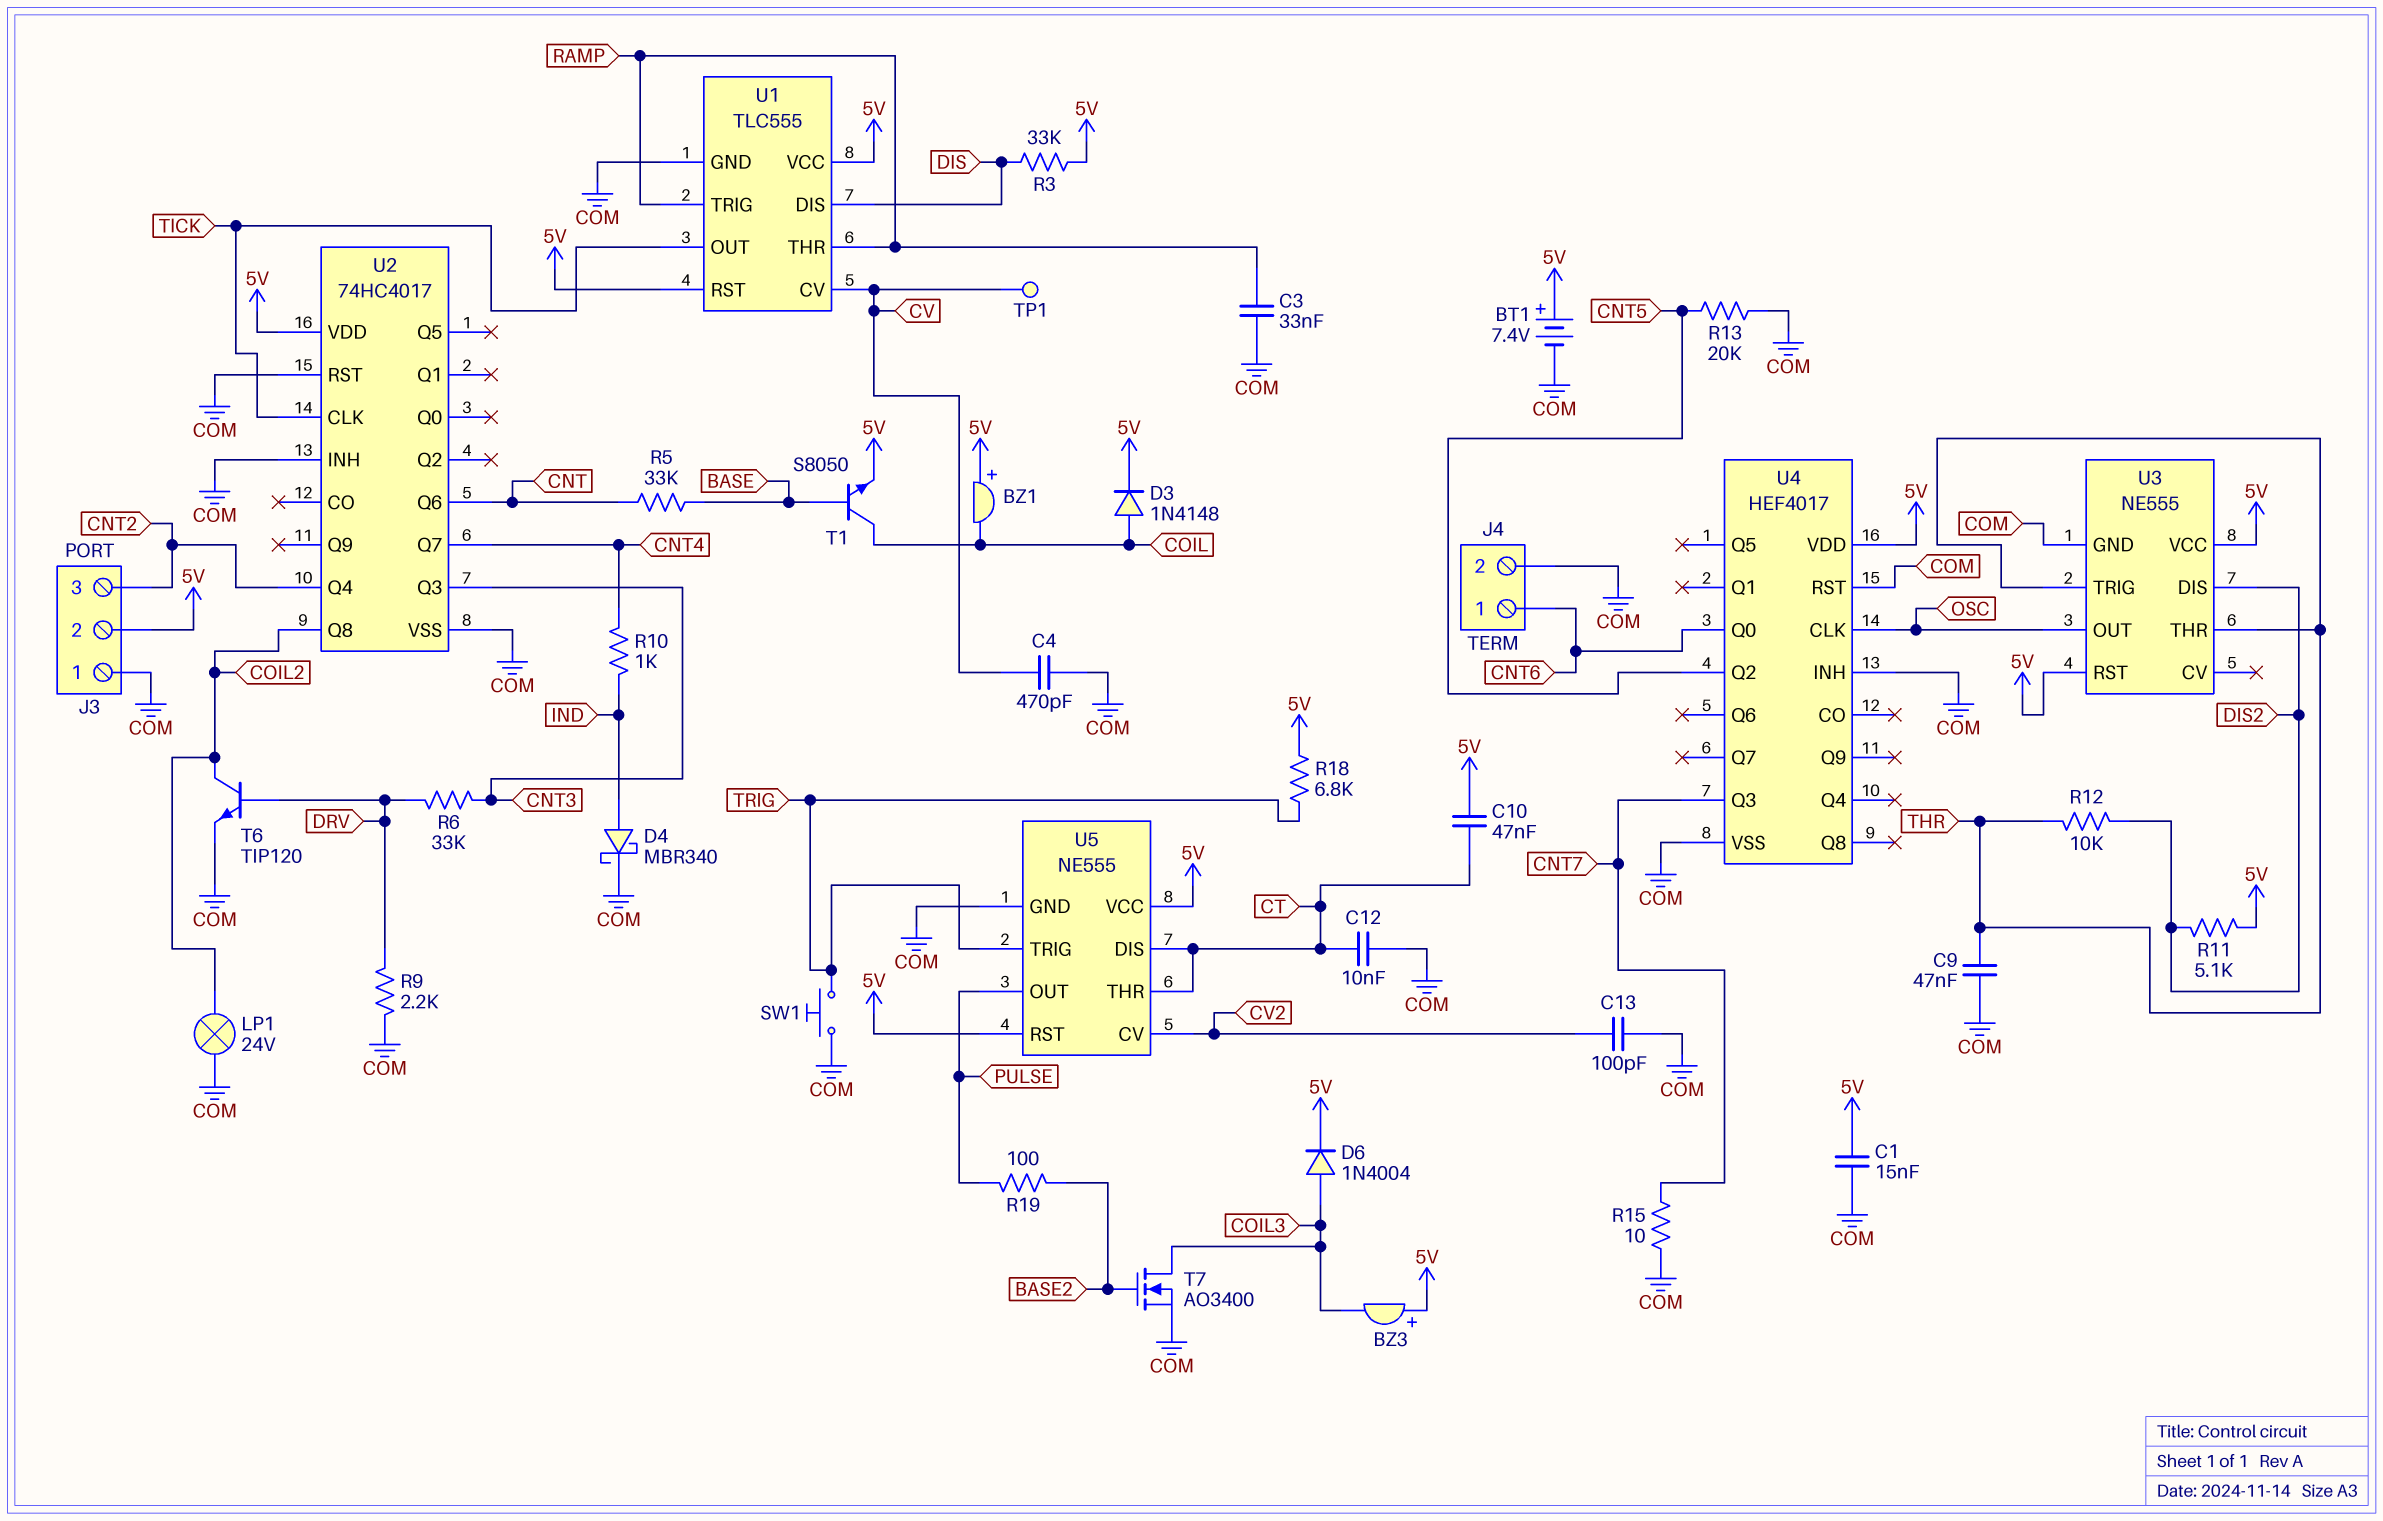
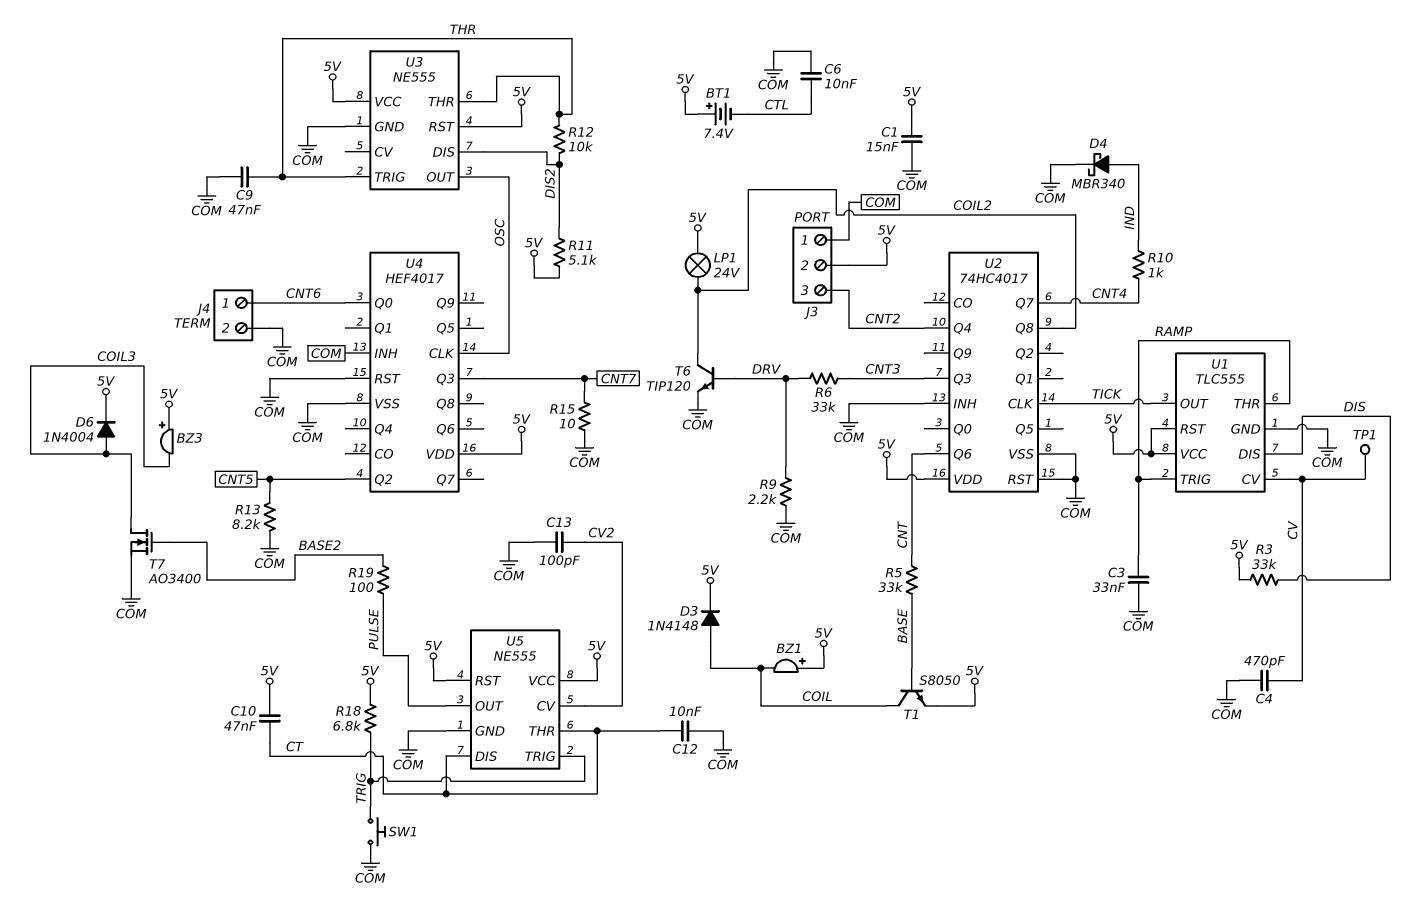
BT1: 7.4V (plus 5V, minus COM) -> 7.4V (plus 5V, minus CTL)
C6: none -> 10nF (COM, CTL)
LP1: lamp 24V (COIL2, COM) -> lamp 24V (5V, COIL2)
R13: 20k (CNT5, COM) -> 8.2k (CNT5, COM)

